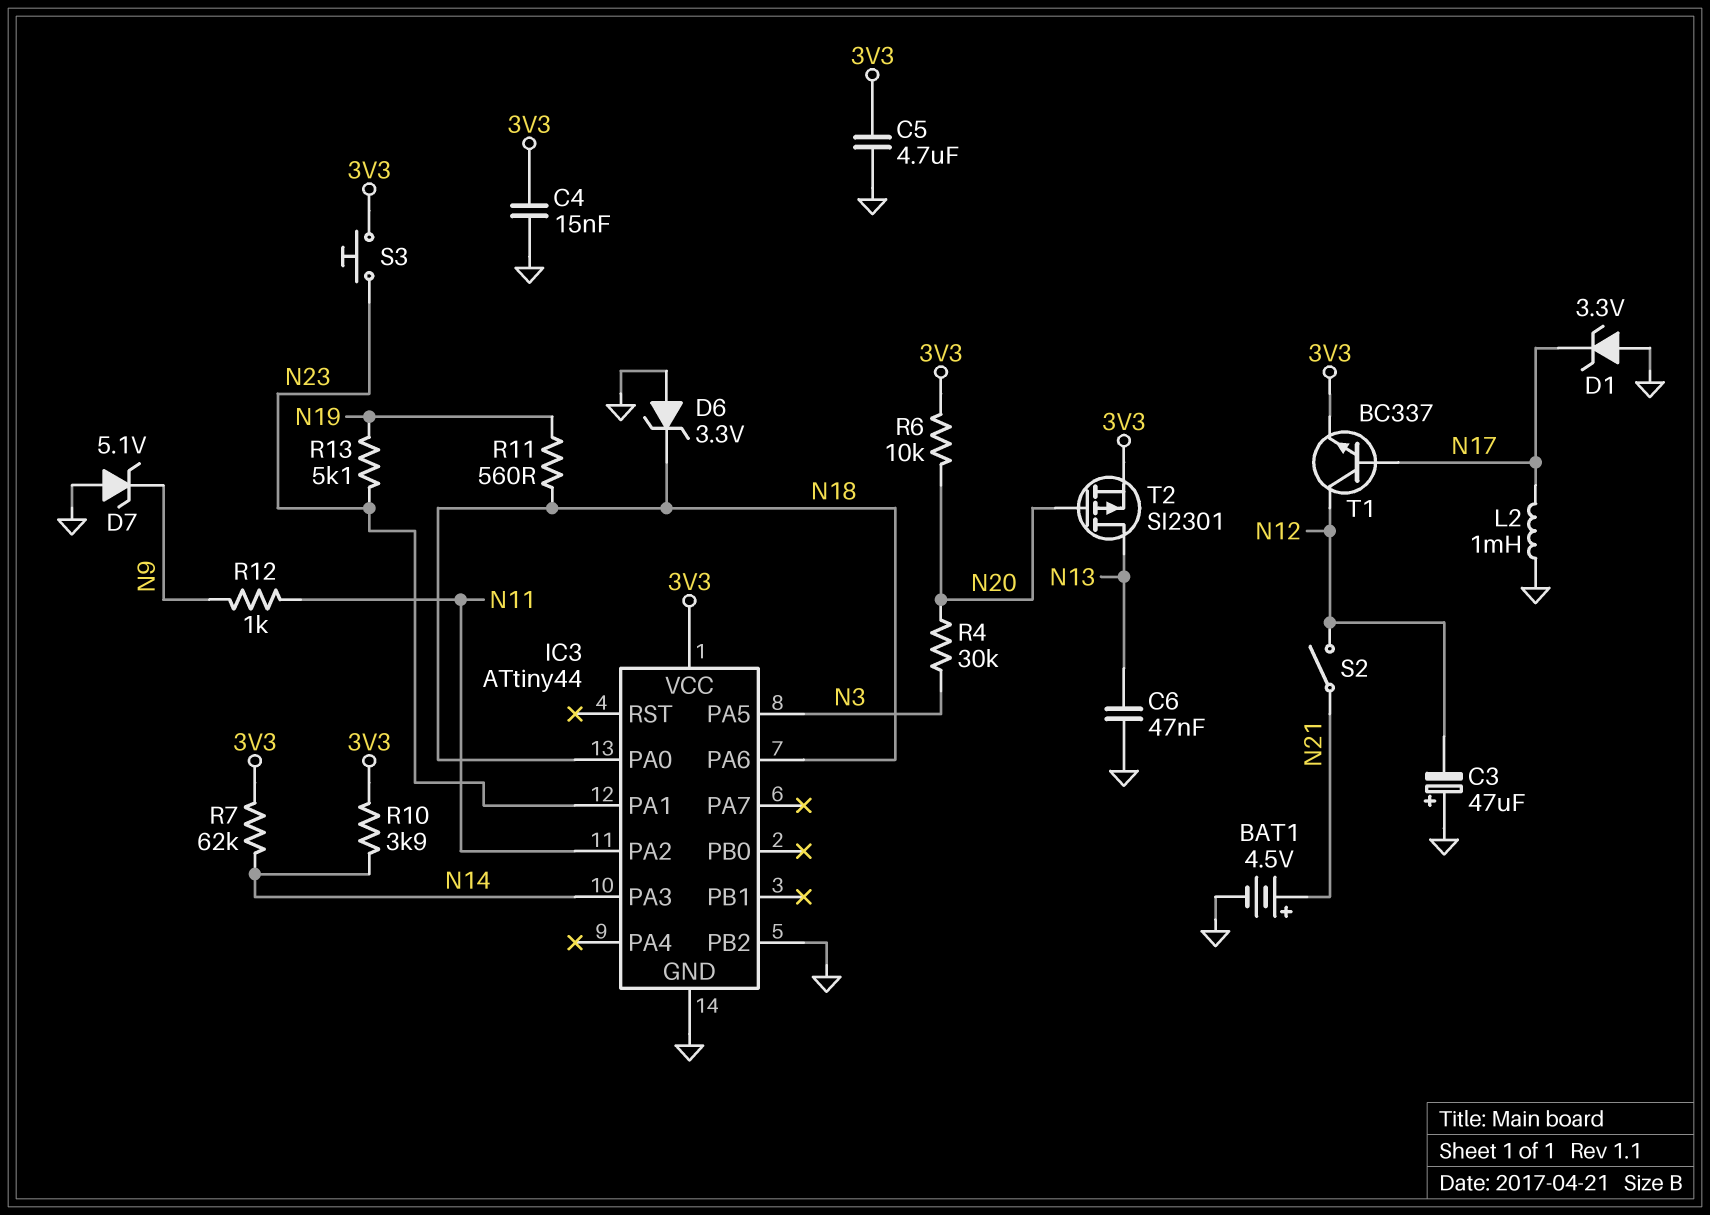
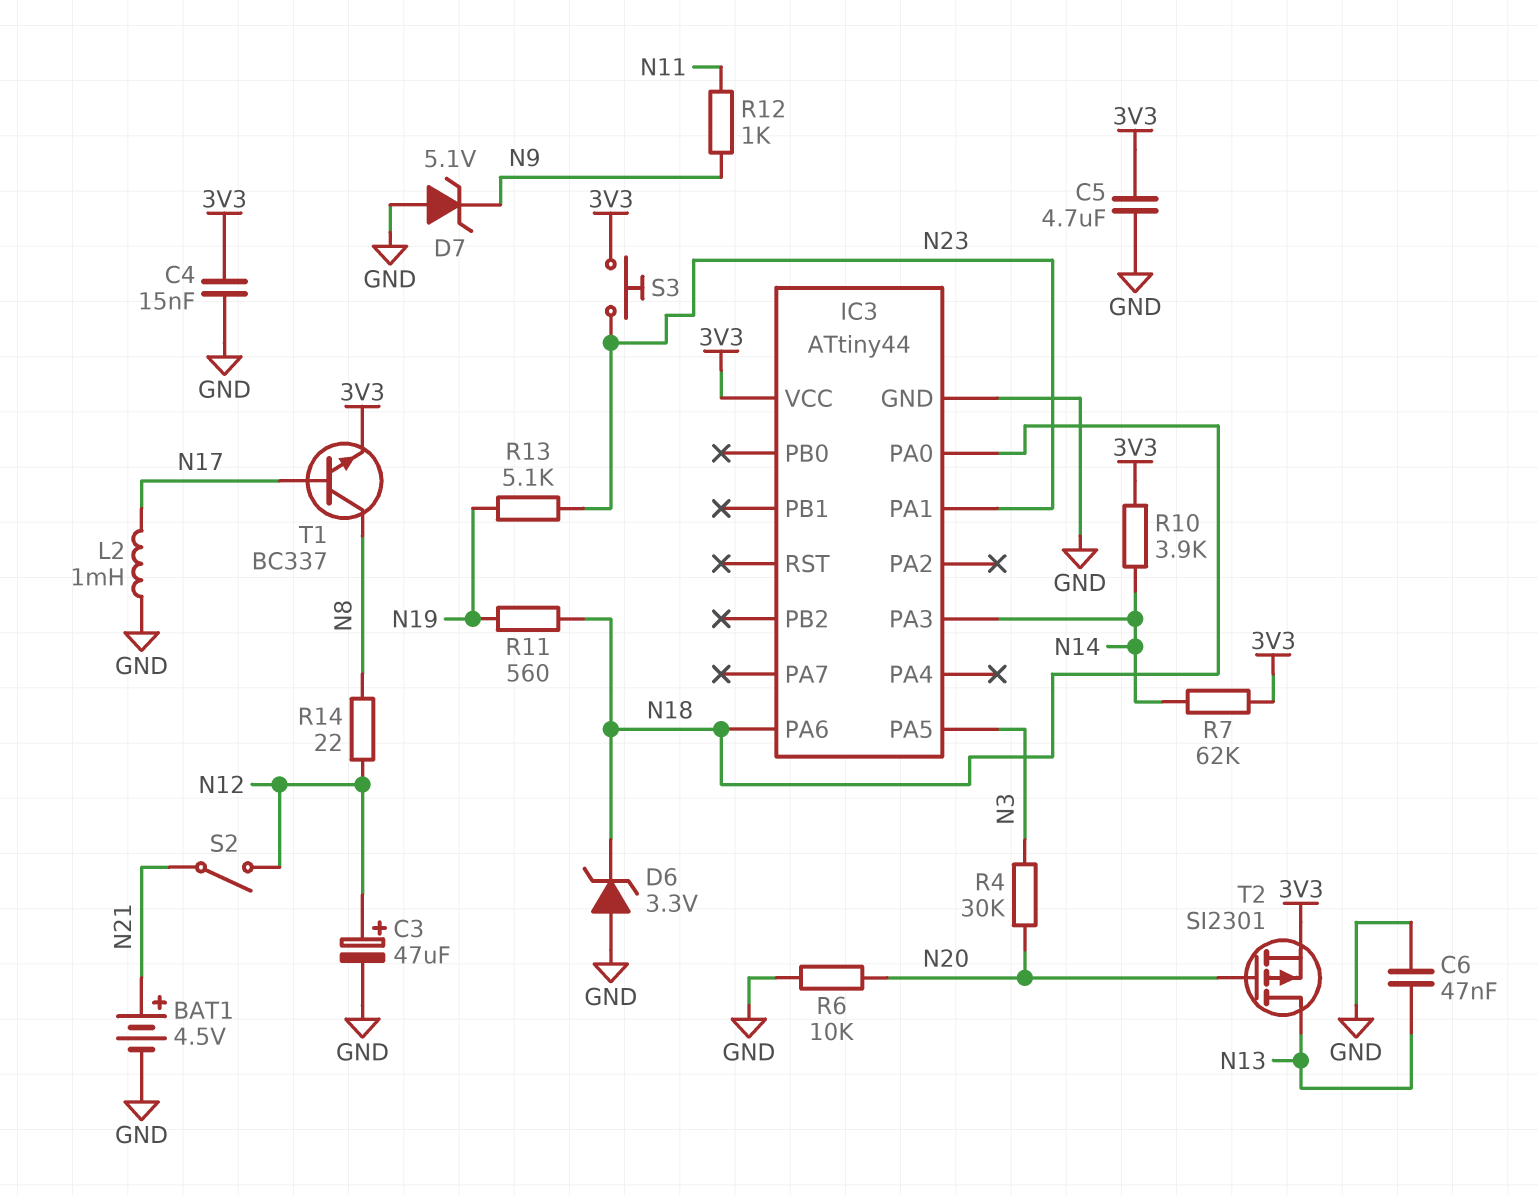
C3: 47uF (plus GND, minus N12) -> 47uF (plus N12, minus GND)
D1: zener 3.3V (A GND, K N17) -> none
IC3 pin PA2: N11 -> none
IC3 pin PB2: GND -> none
R6: 10k (3V3, N20) -> 10k (GND, N20)
R14: none -> 22 (N8, N12)
T1: NPN BC337 (B N17, C N12, E 3V3) -> NPN BC337 (B N17, C N8, E 3V3)

